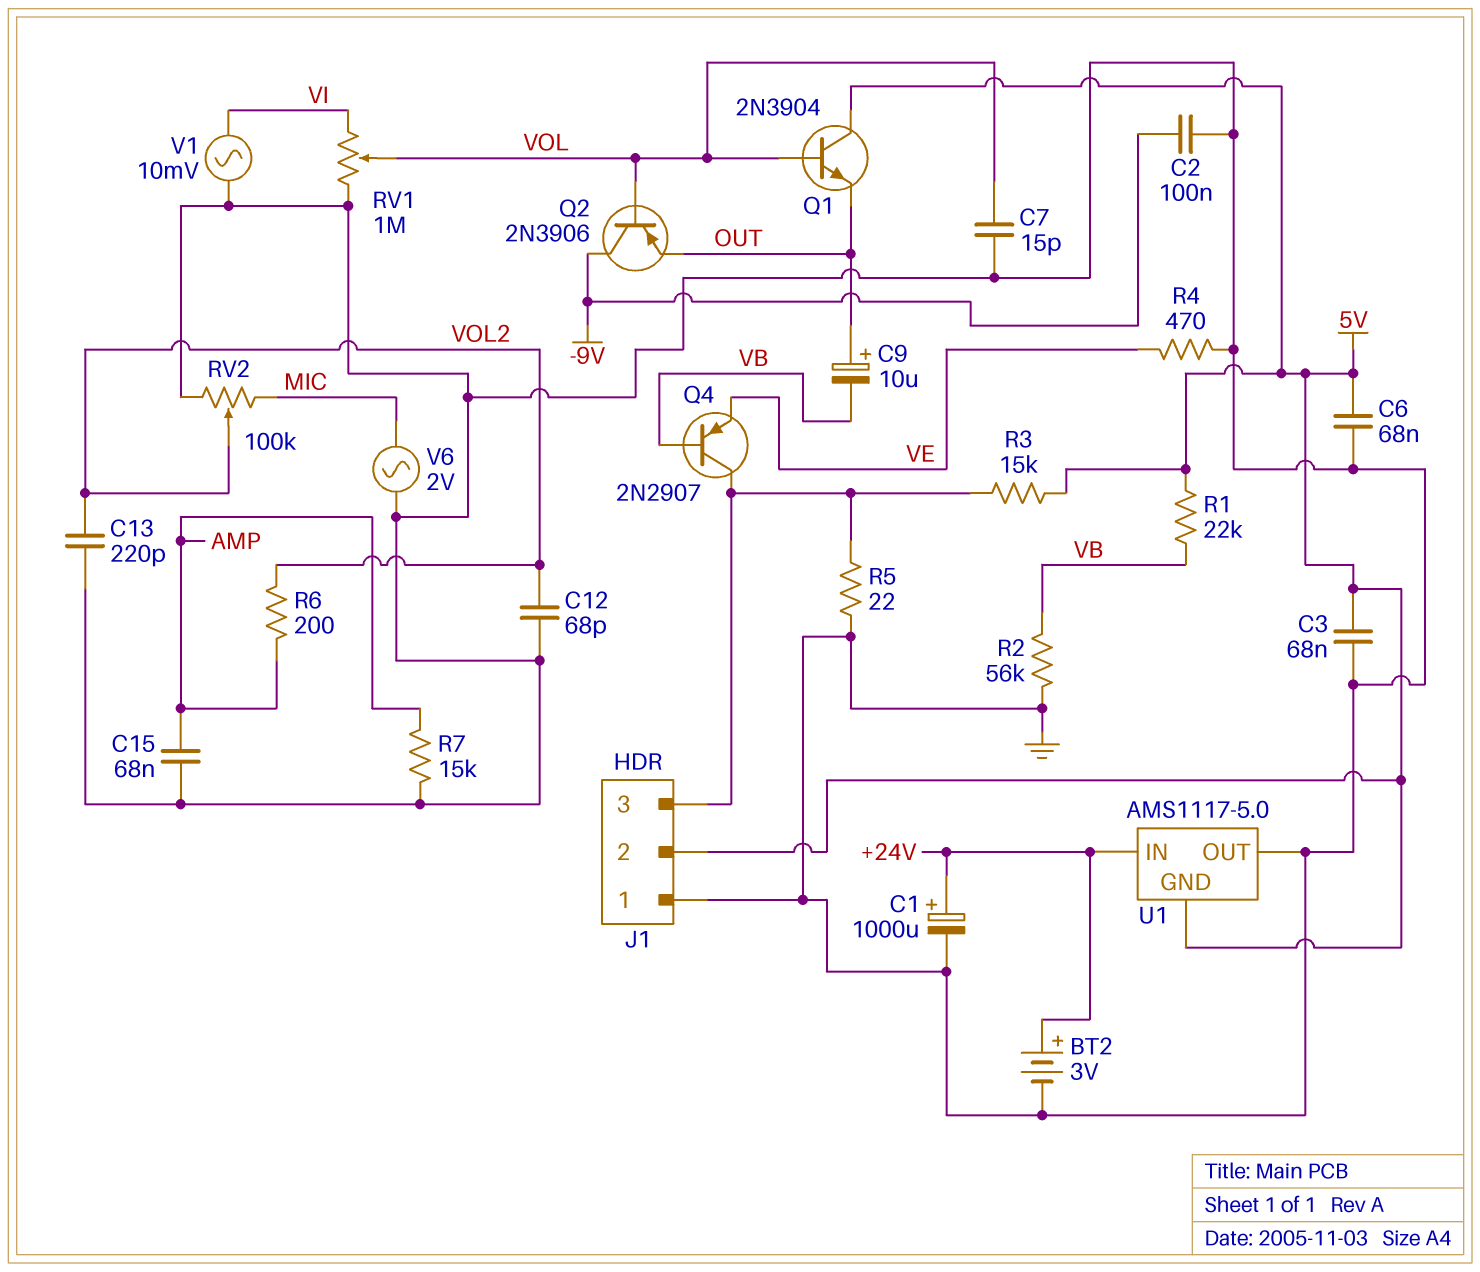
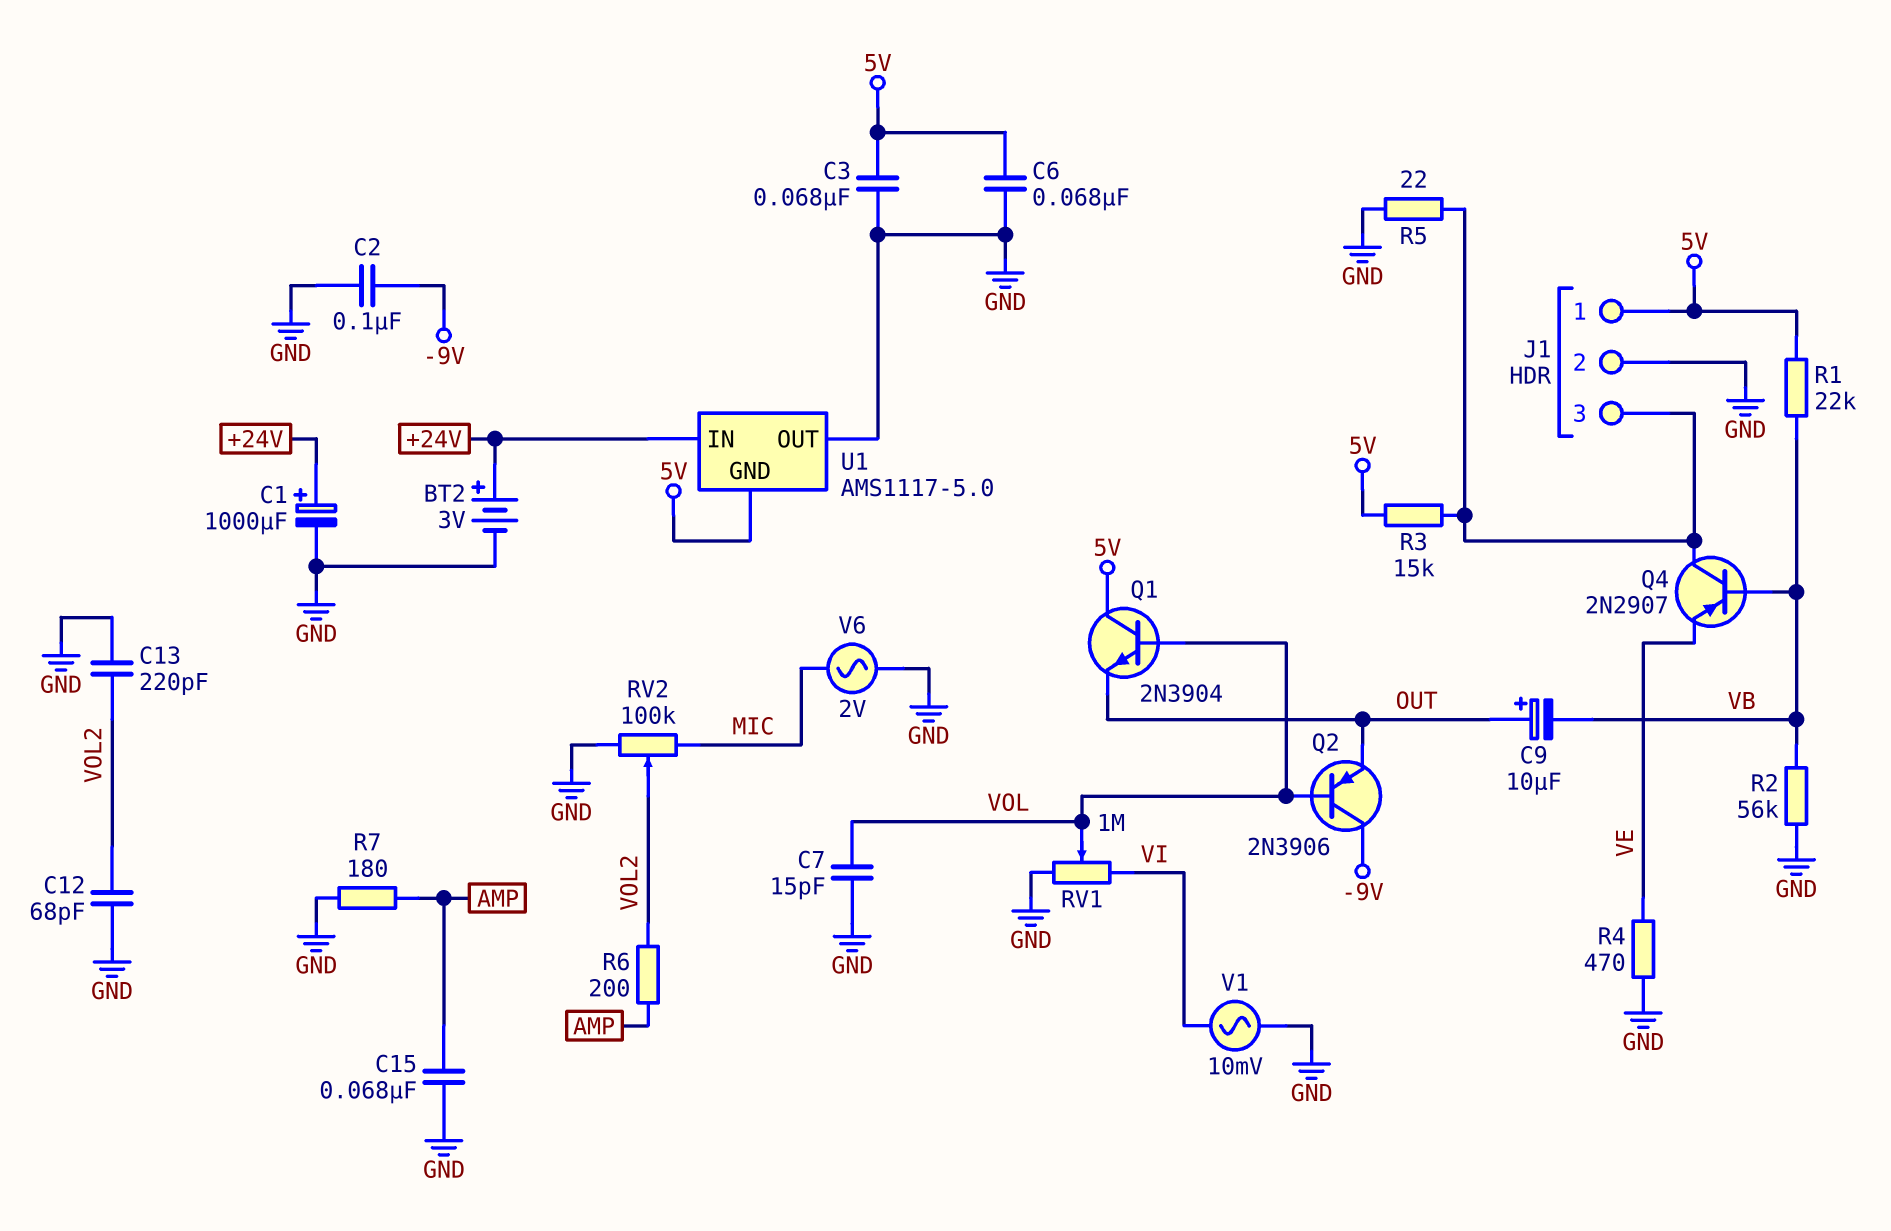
J1 pin 1: GND -> 5V
J1 pin 2: 5V -> GND
R7: 15k (AMP, GND) -> 180 (AMP, GND)

